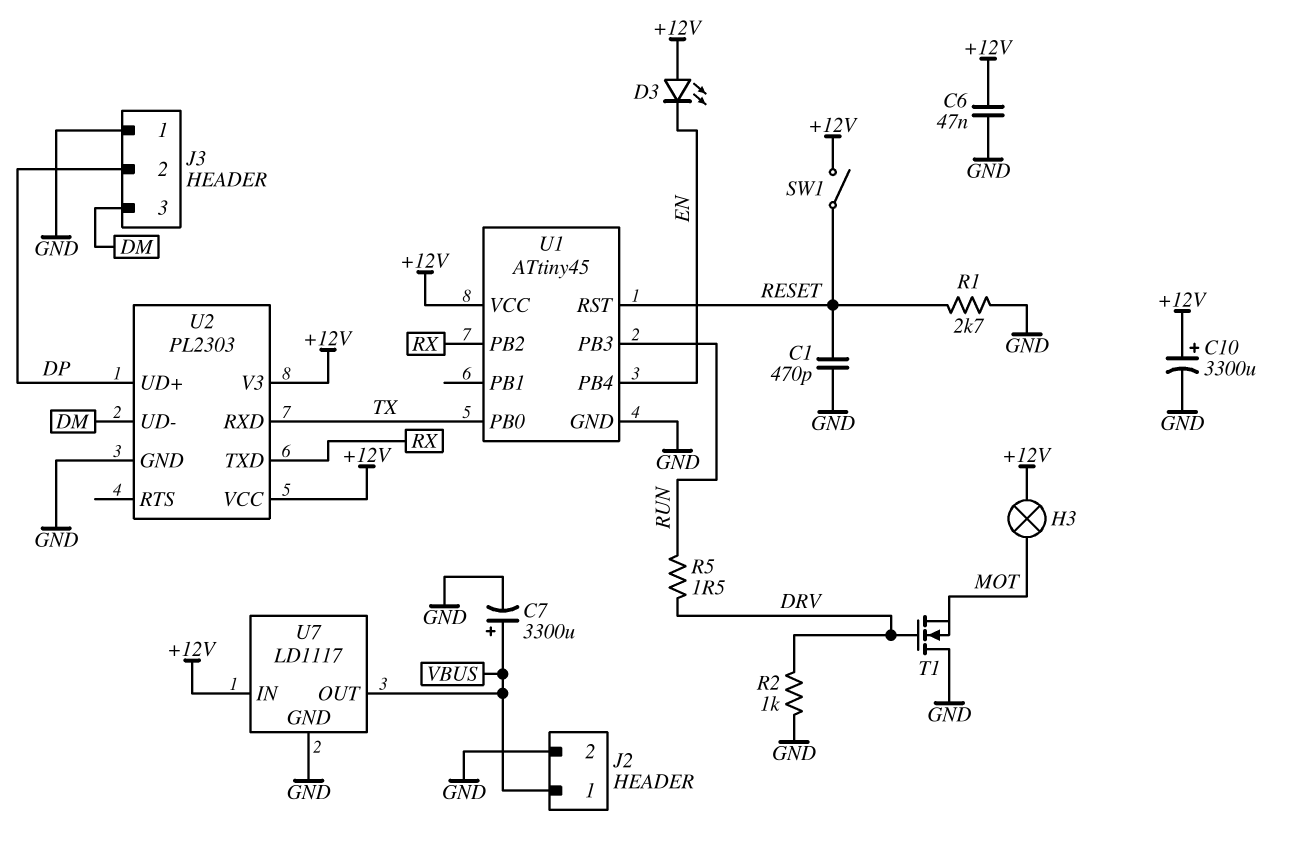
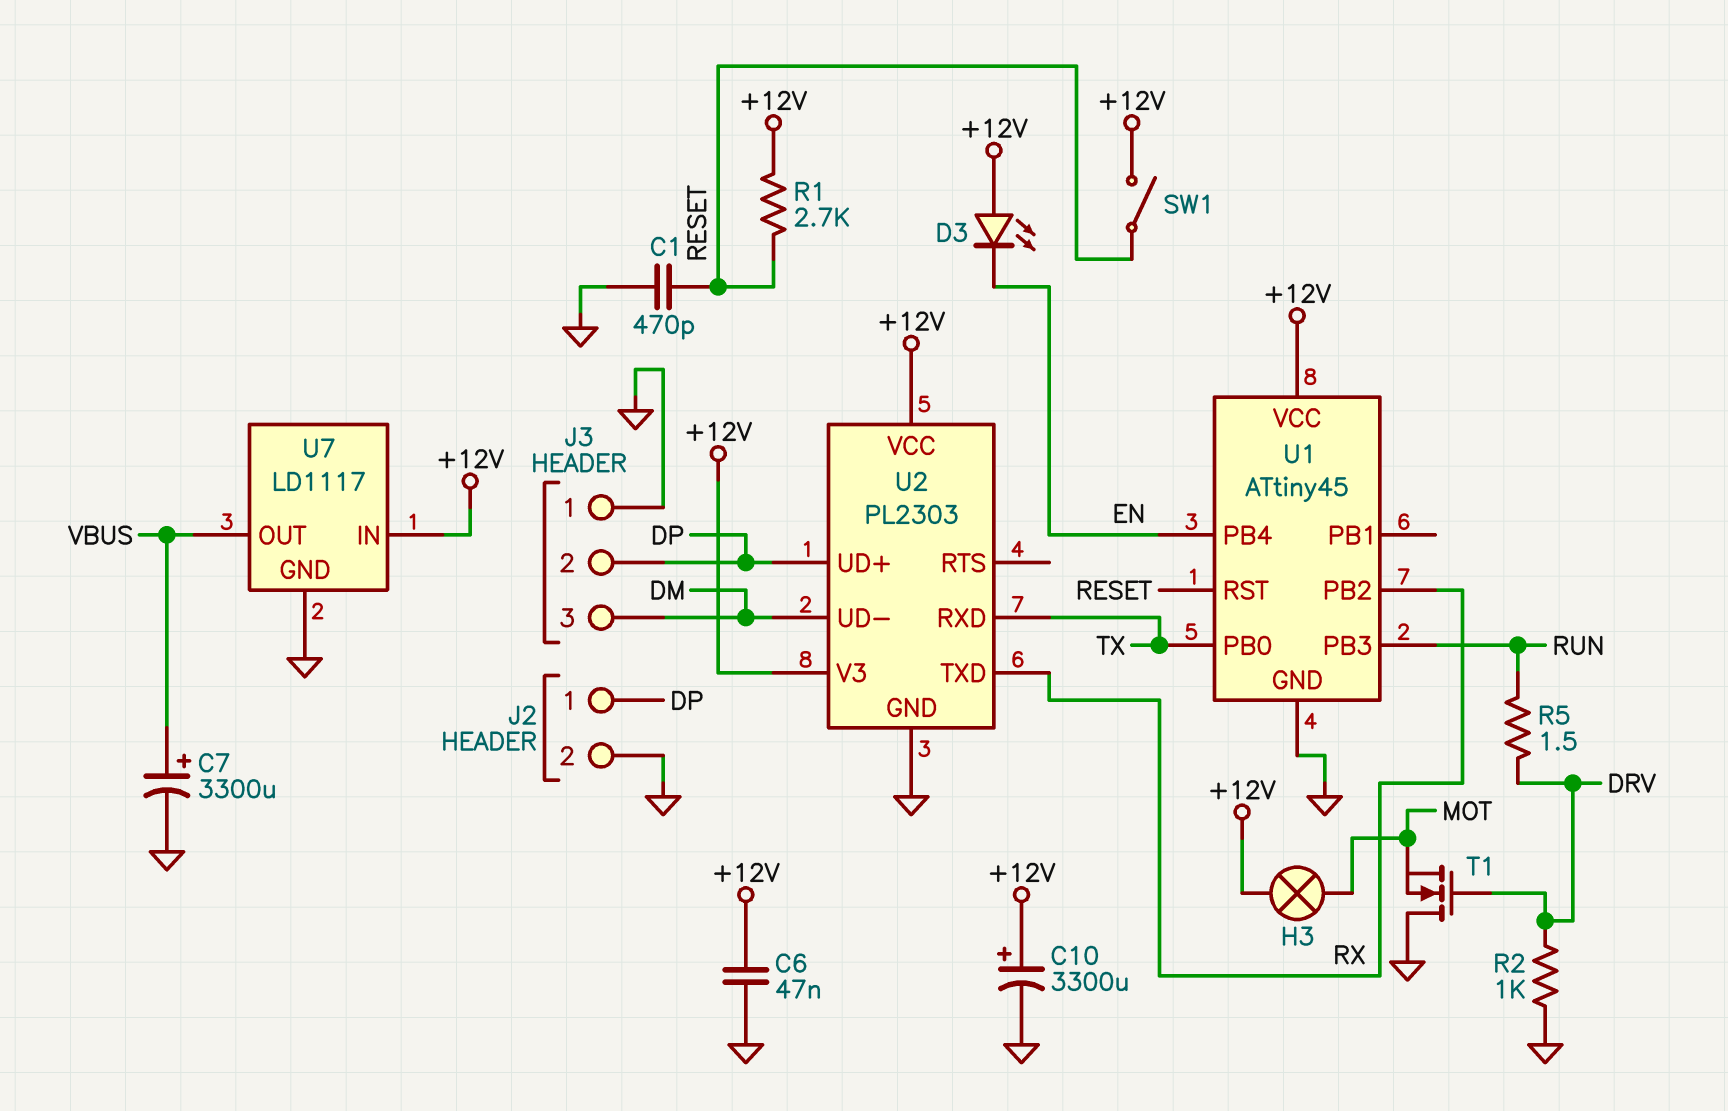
J2 pin 1: VBUS -> DP
R1: 2.7k (GND, RESET) -> 2.7k (+12V, RESET)

